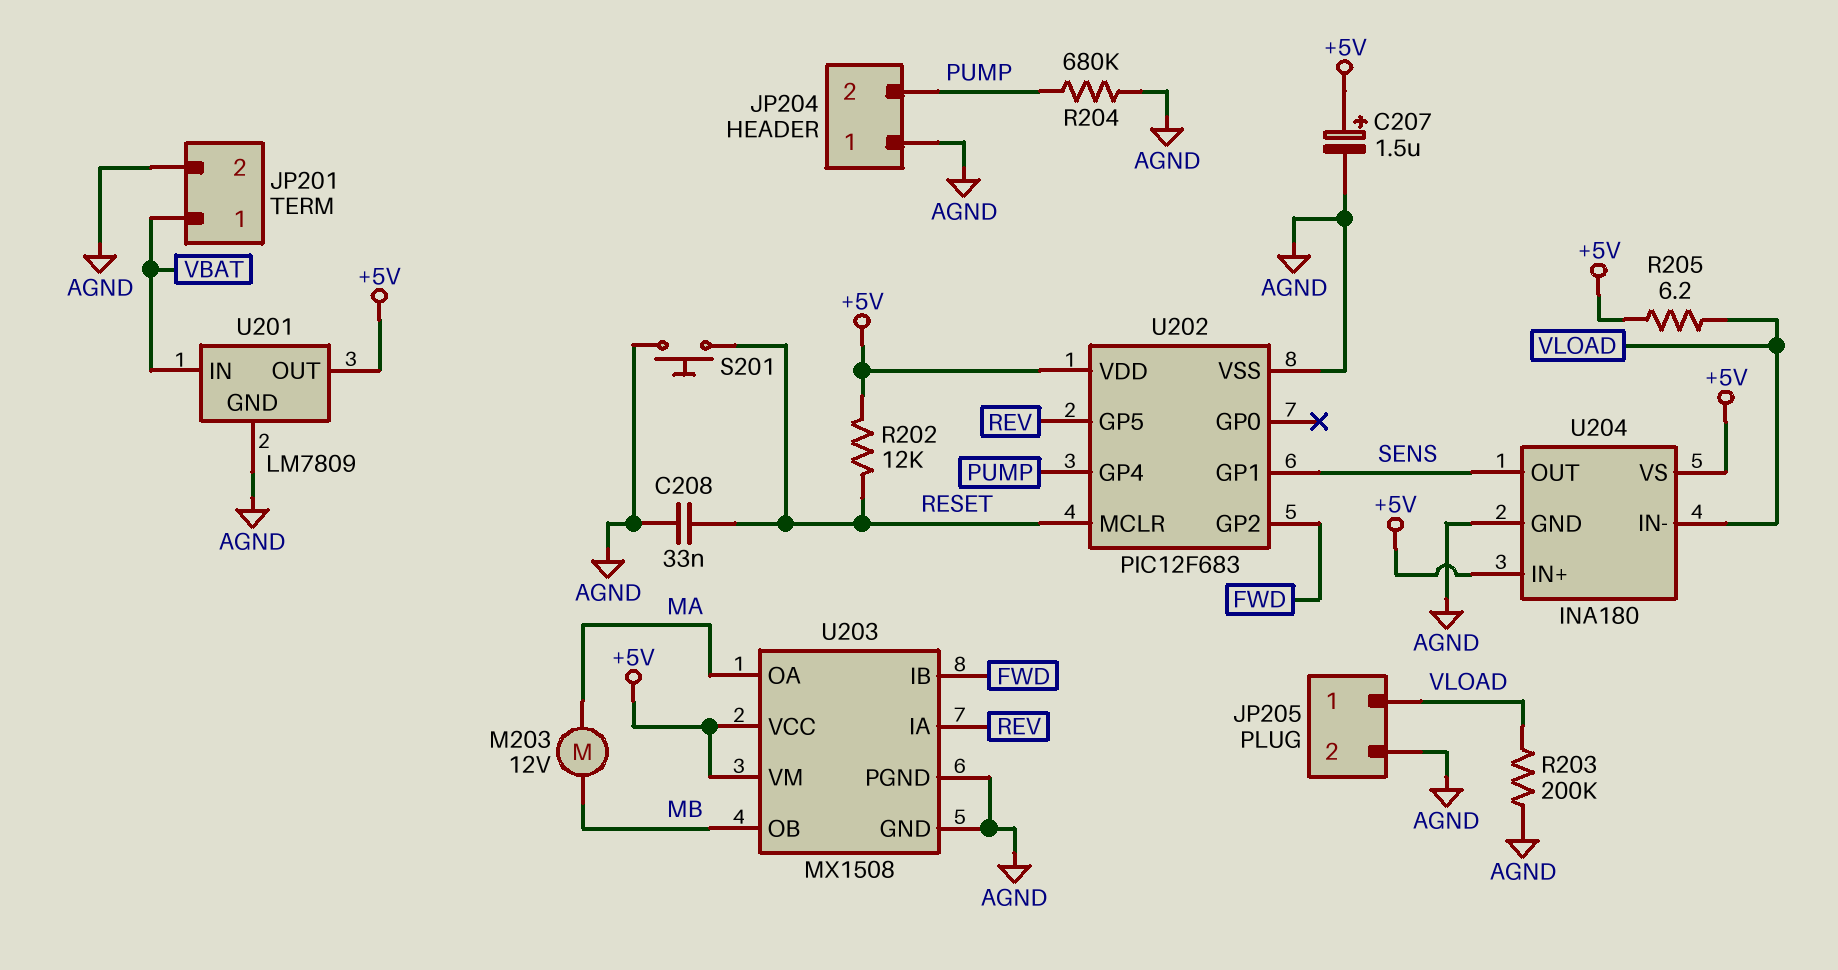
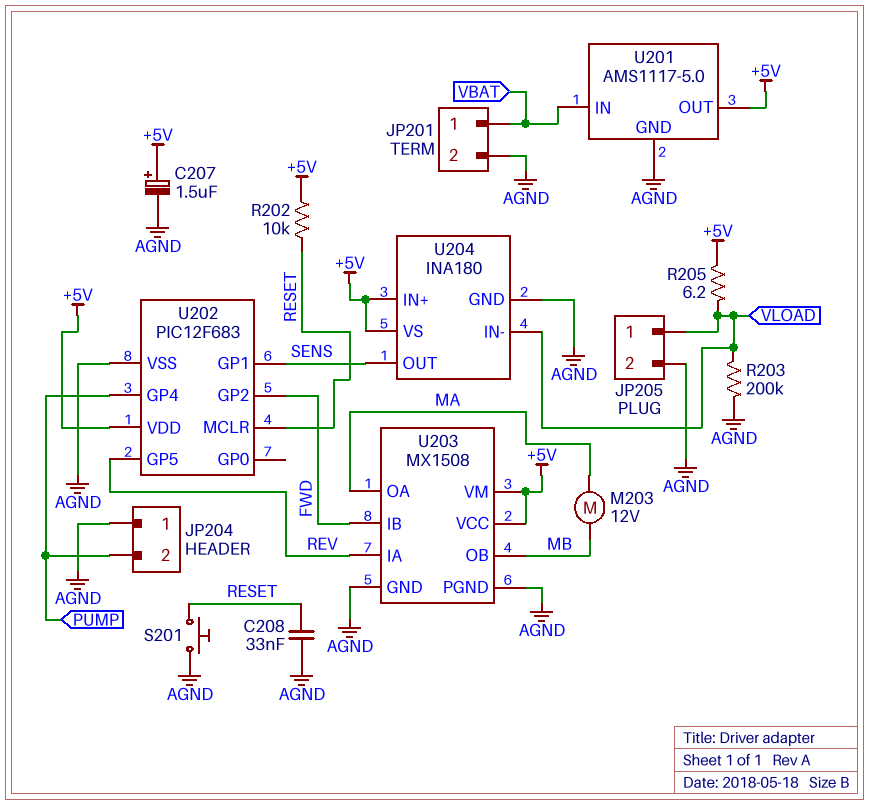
R202: 12k (+5V, RESET) -> 10k (+5V, RESET)
R204: 680k (AGND, PUMP) -> none
U201: LM7809 -> AMS1117-5.0

